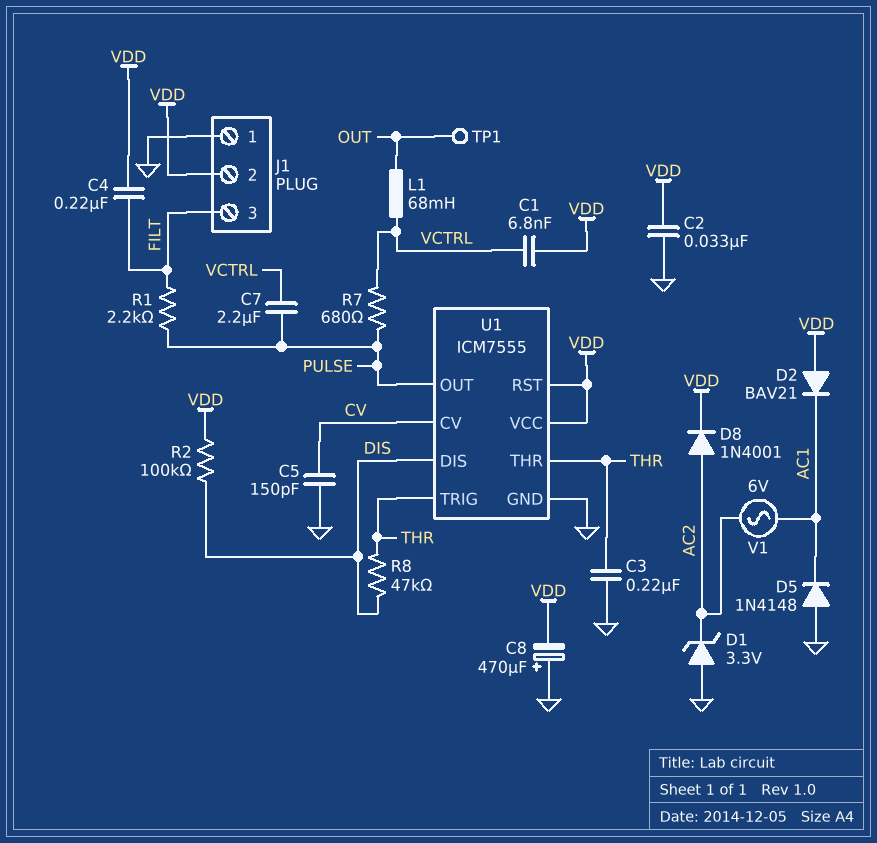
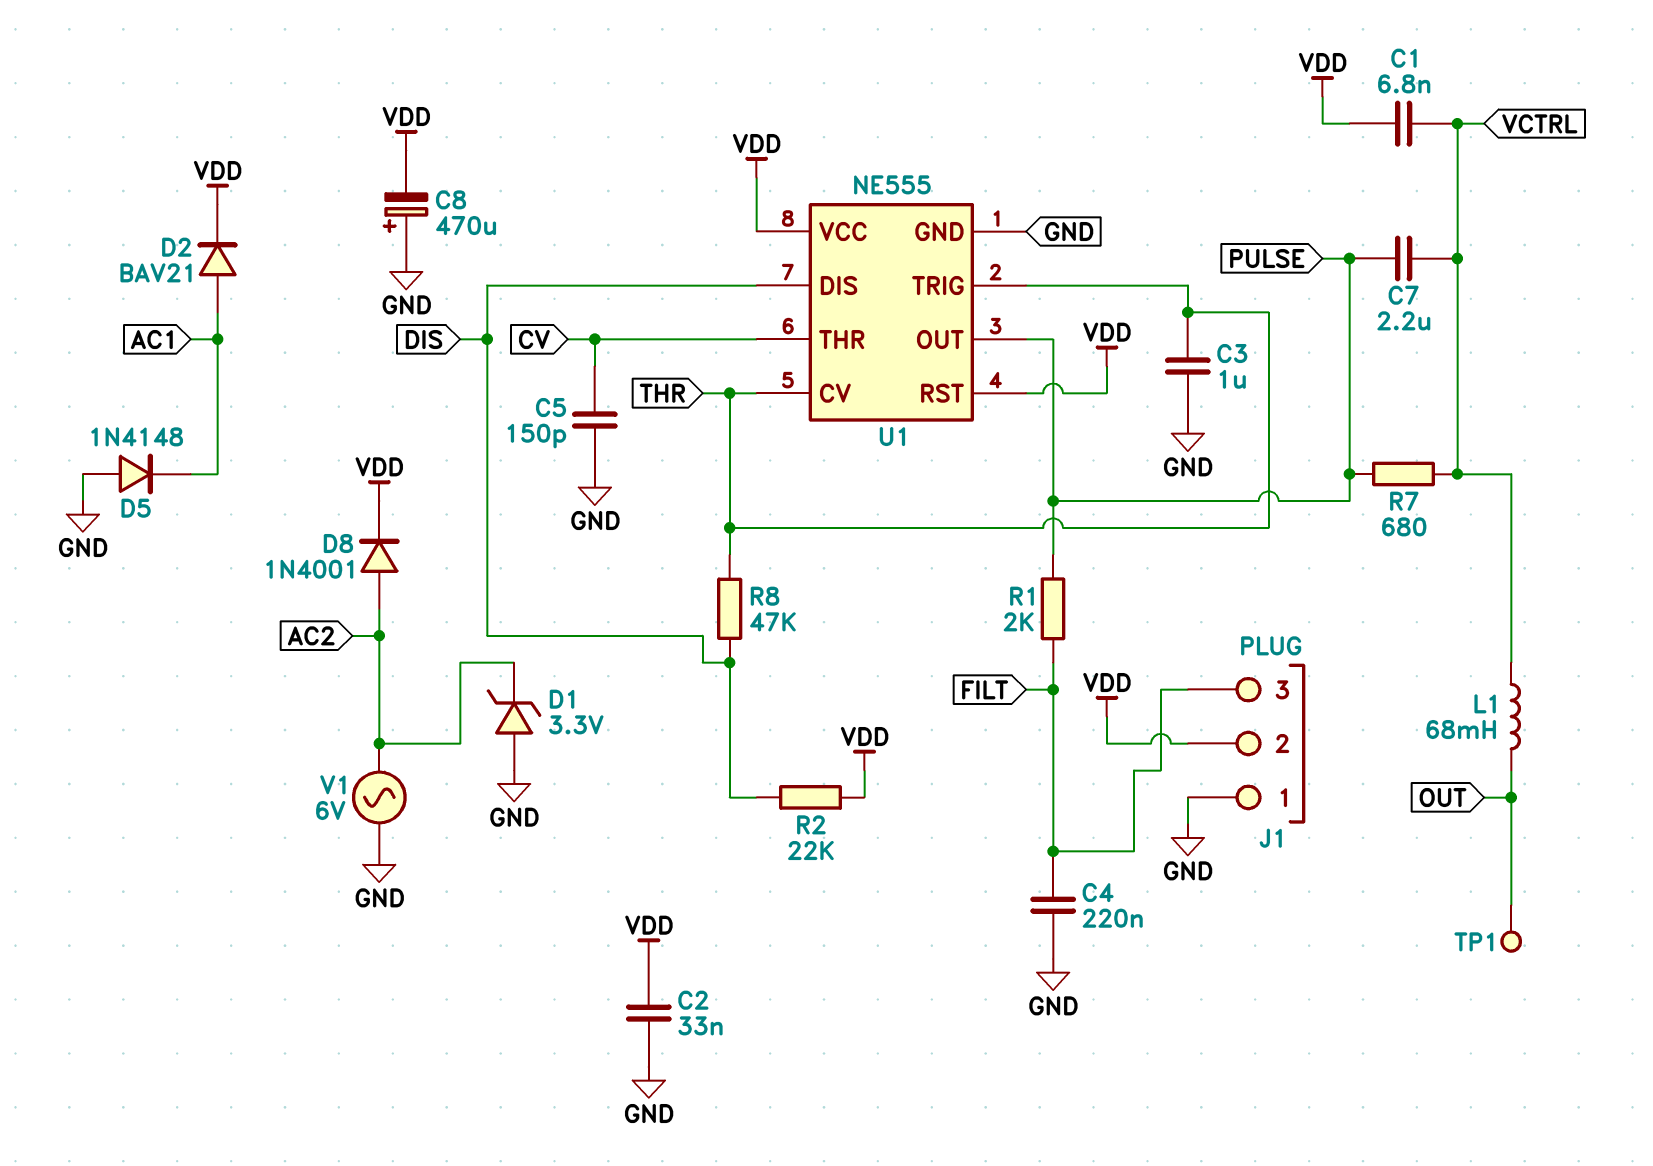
C3: 220nF (GND, THR) -> 1uF (GND, THR)
C4: 220nF (FILT, VDD) -> 220nF (FILT, GND)
D2: diode BAV21 (A VDD, K AC1) -> diode BAV21 (A AC1, K VDD)
R1: 2.2k (FILT, PULSE) -> 2k (FILT, PULSE)
R2: 100k (DIS, VDD) -> 22k (DIS, VDD)
U1: ICM7555 -> NE555
U1 pin CV: CV -> THR
U1 pin THR: THR -> CV
V1: AC 6V (AC1, AC2) -> AC 6V (AC2, GND)

